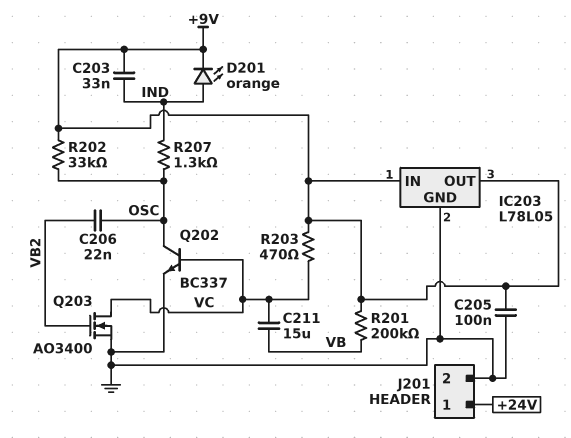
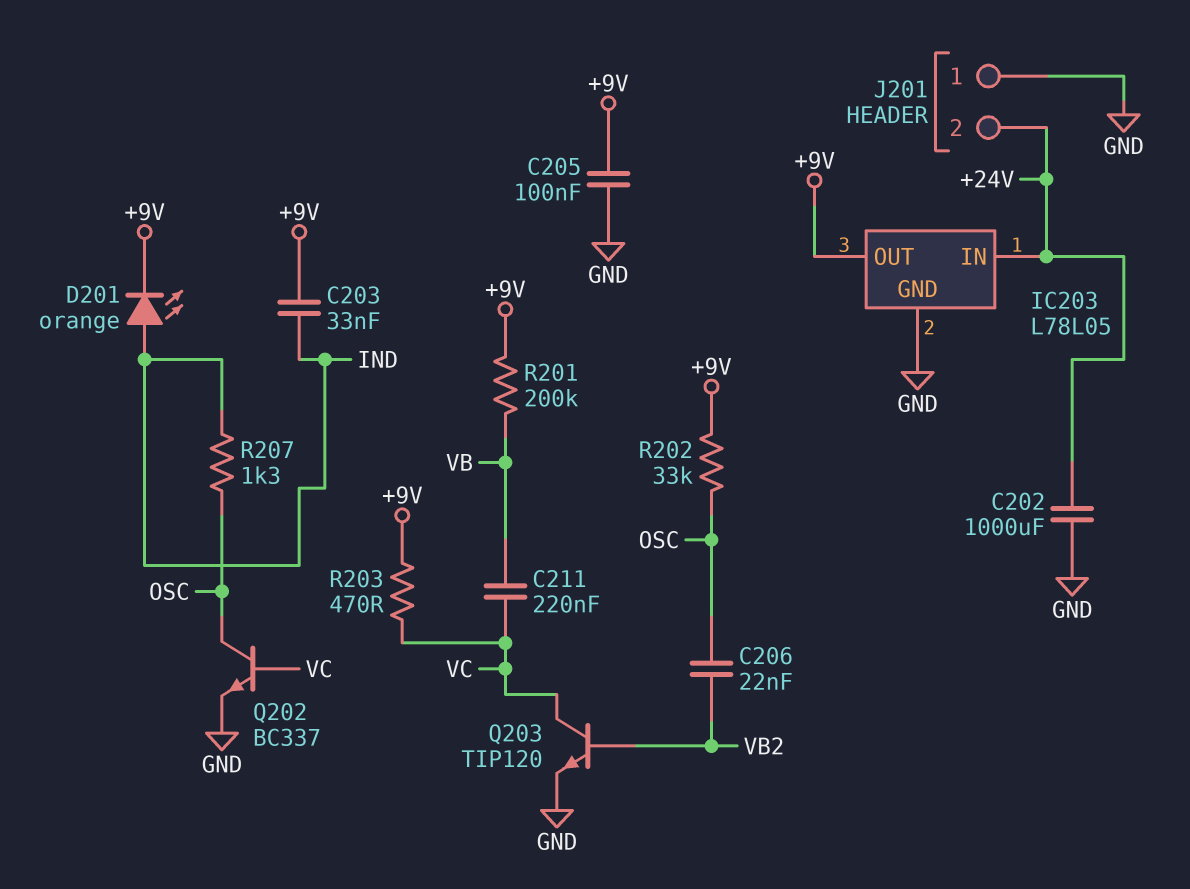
C202: none -> 1000uF (+24V, GND)
C211: 15uF (VB, VC) -> 220nF (VB, VC)
IC203 pin IN: +9V -> +24V
J201 pin 1: +24V -> GND
J201 pin 2: GND -> +24V
Q203: NMOS AO3400 (G VB2, D VC, S GND) -> NPN TIP120 (B VB2, C VC, E GND)

